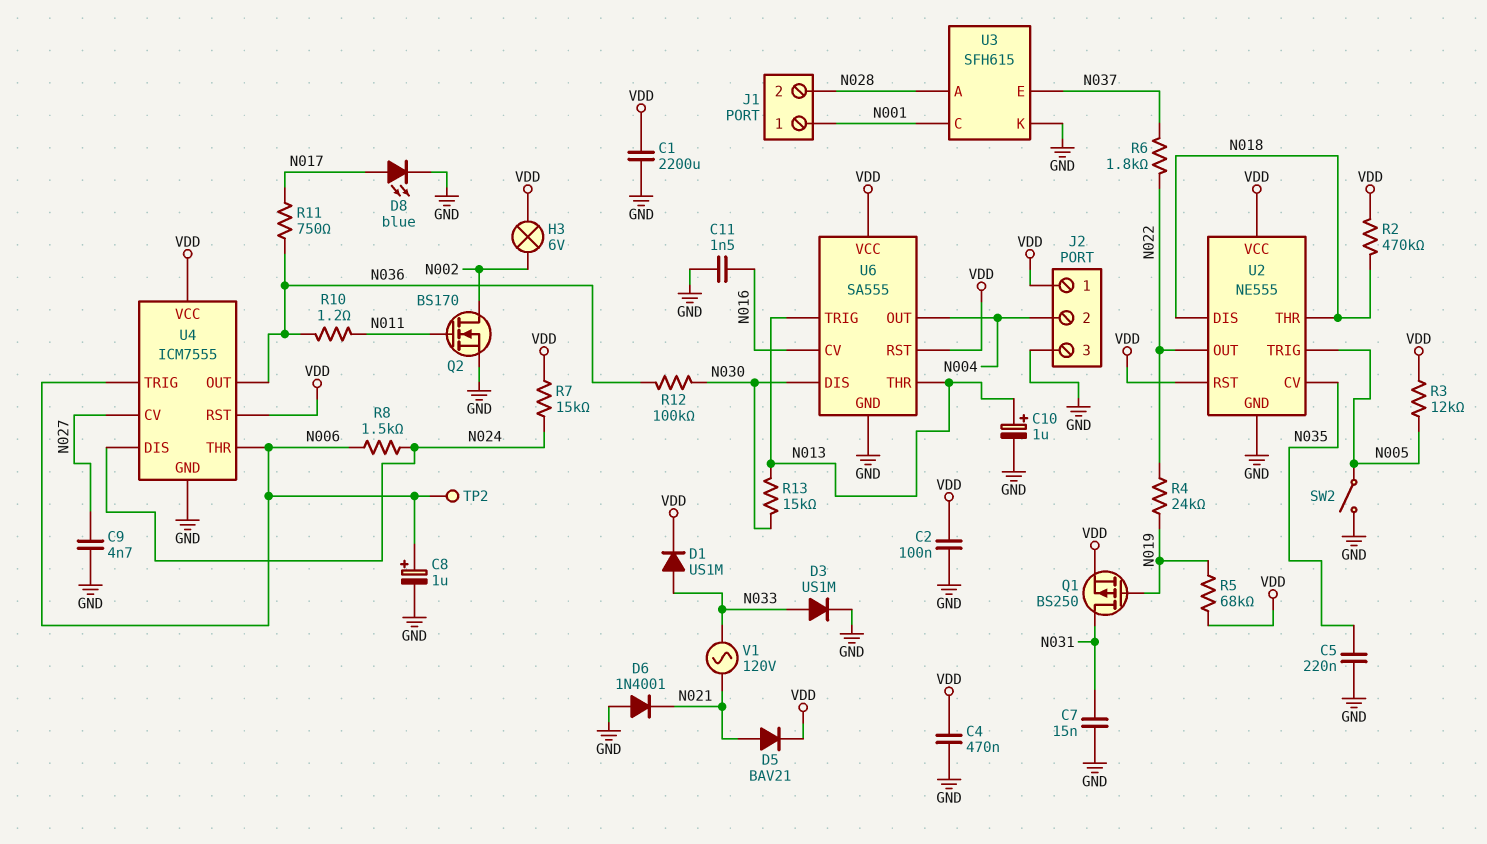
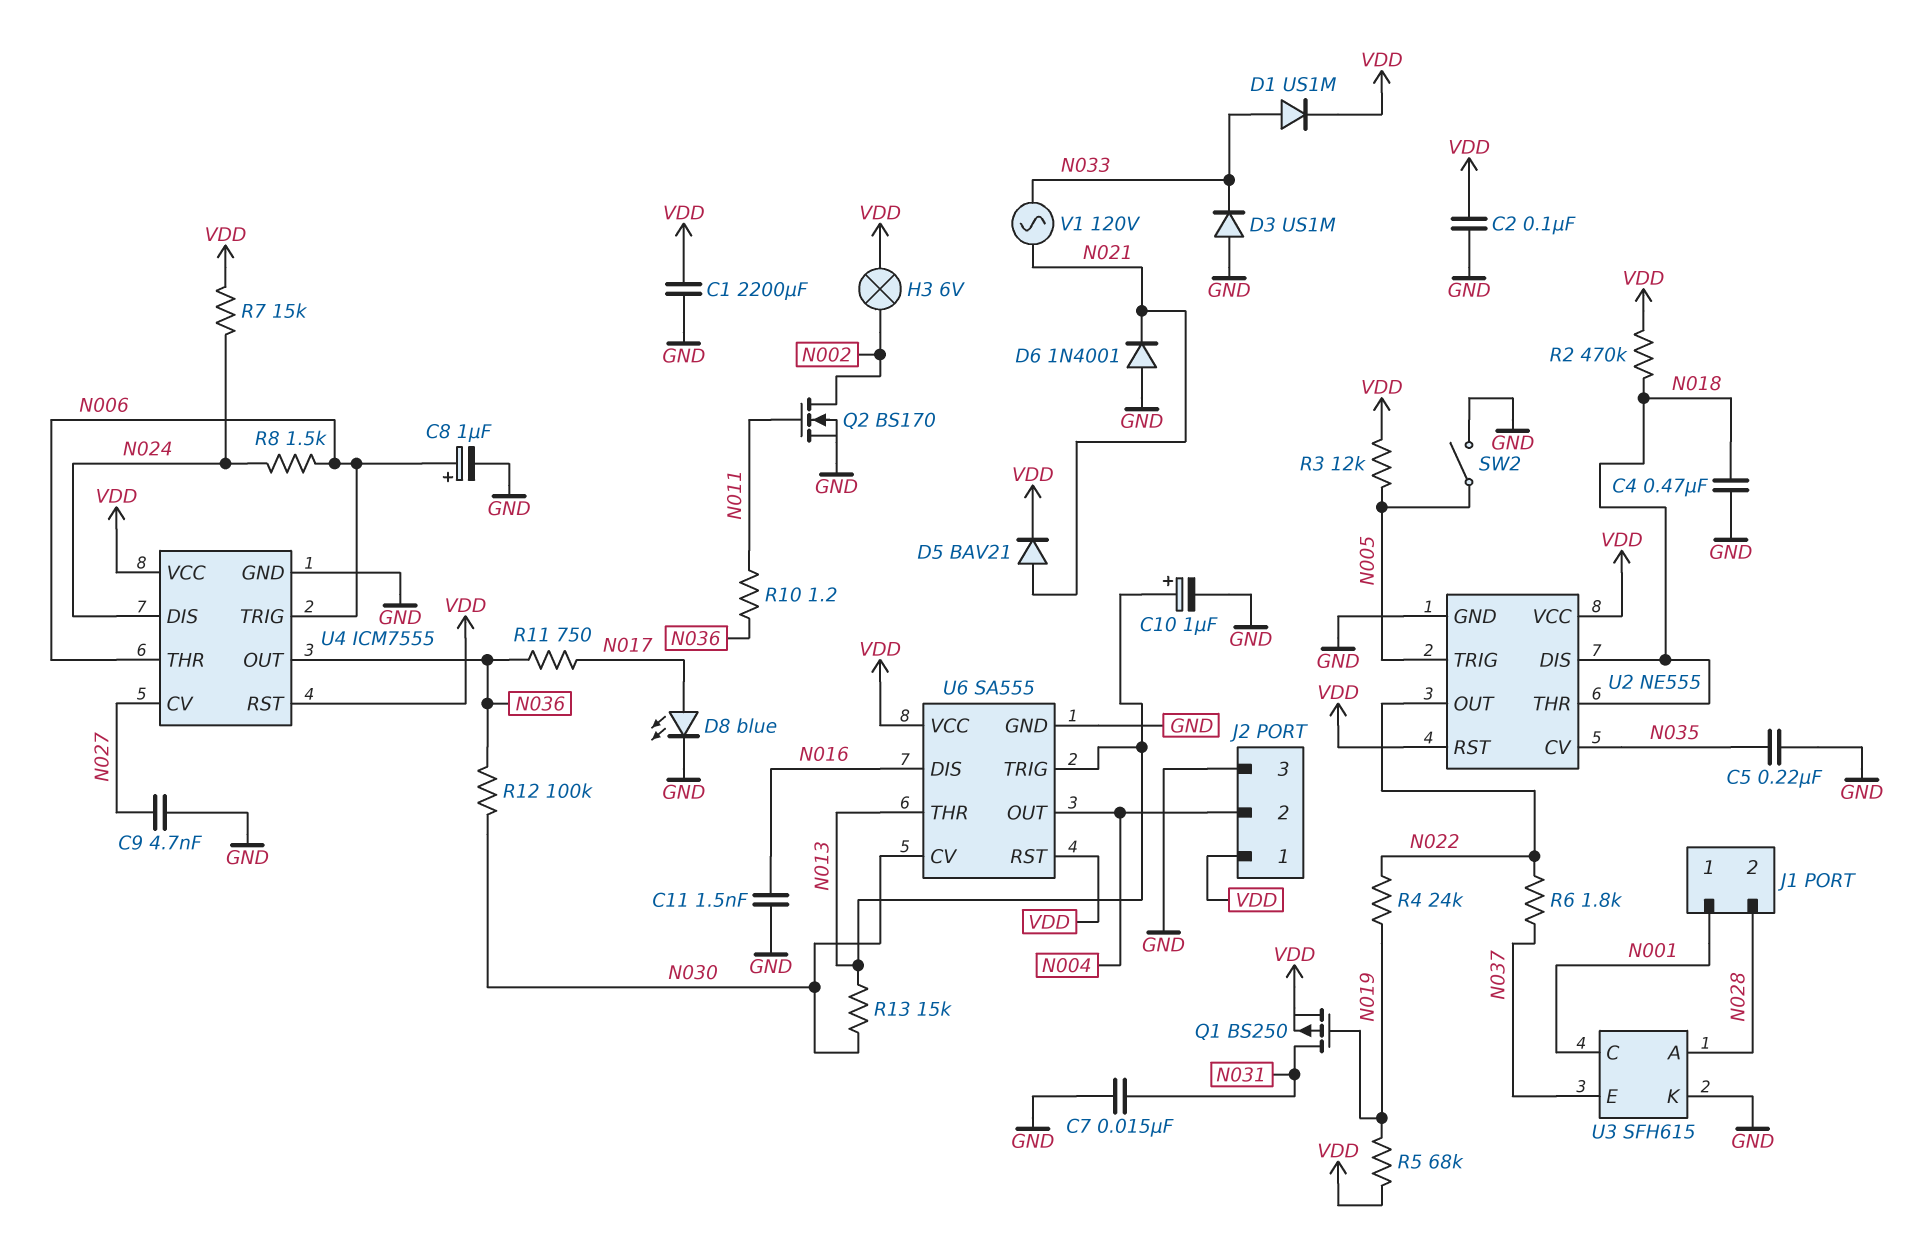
C4: 470nF (GND, VDD) -> 470nF (GND, N018)
D3: diode US1M (A N033, K GND) -> diode US1M (A GND, K N033)
TP2: test point (N006) -> none
U6 pin CV: N016 -> N030
U6 pin DIS: N030 -> N016

